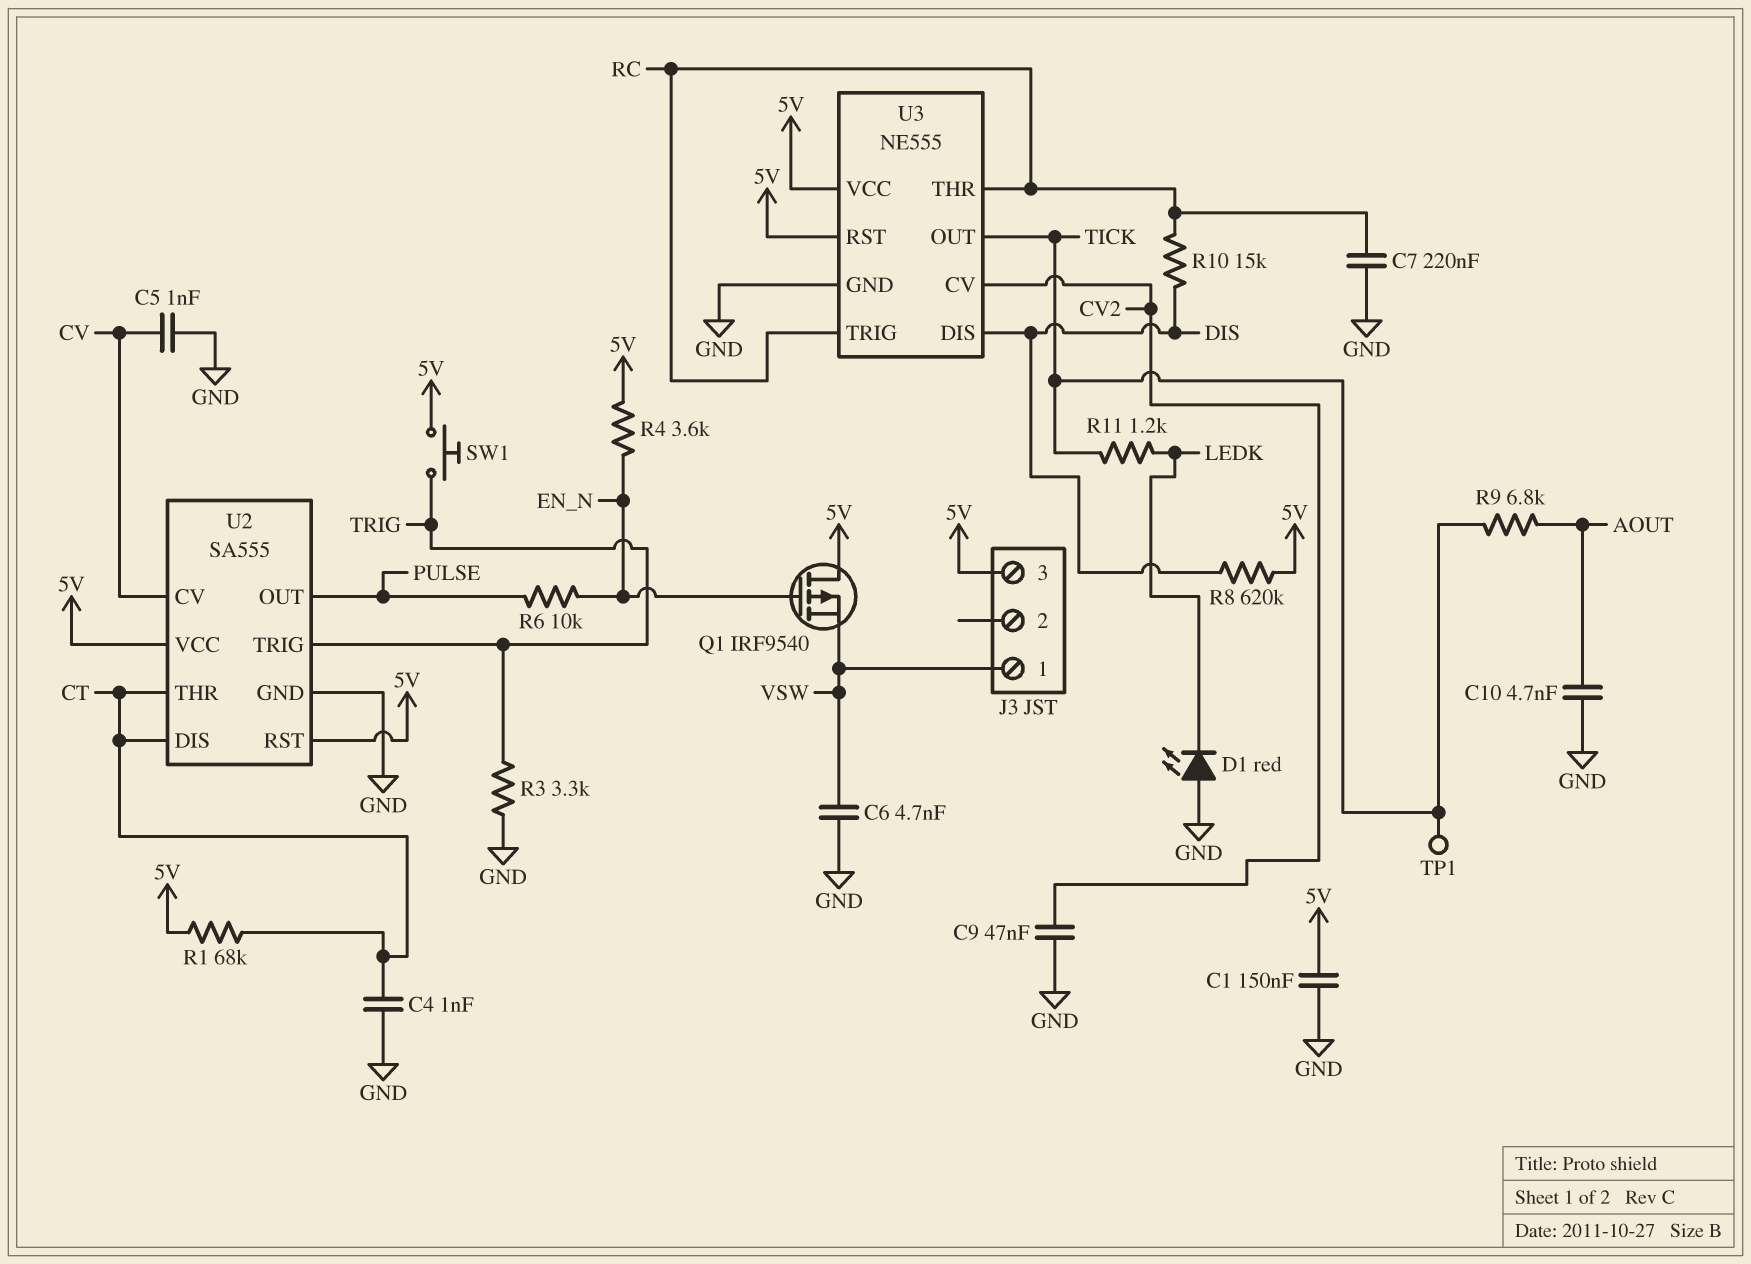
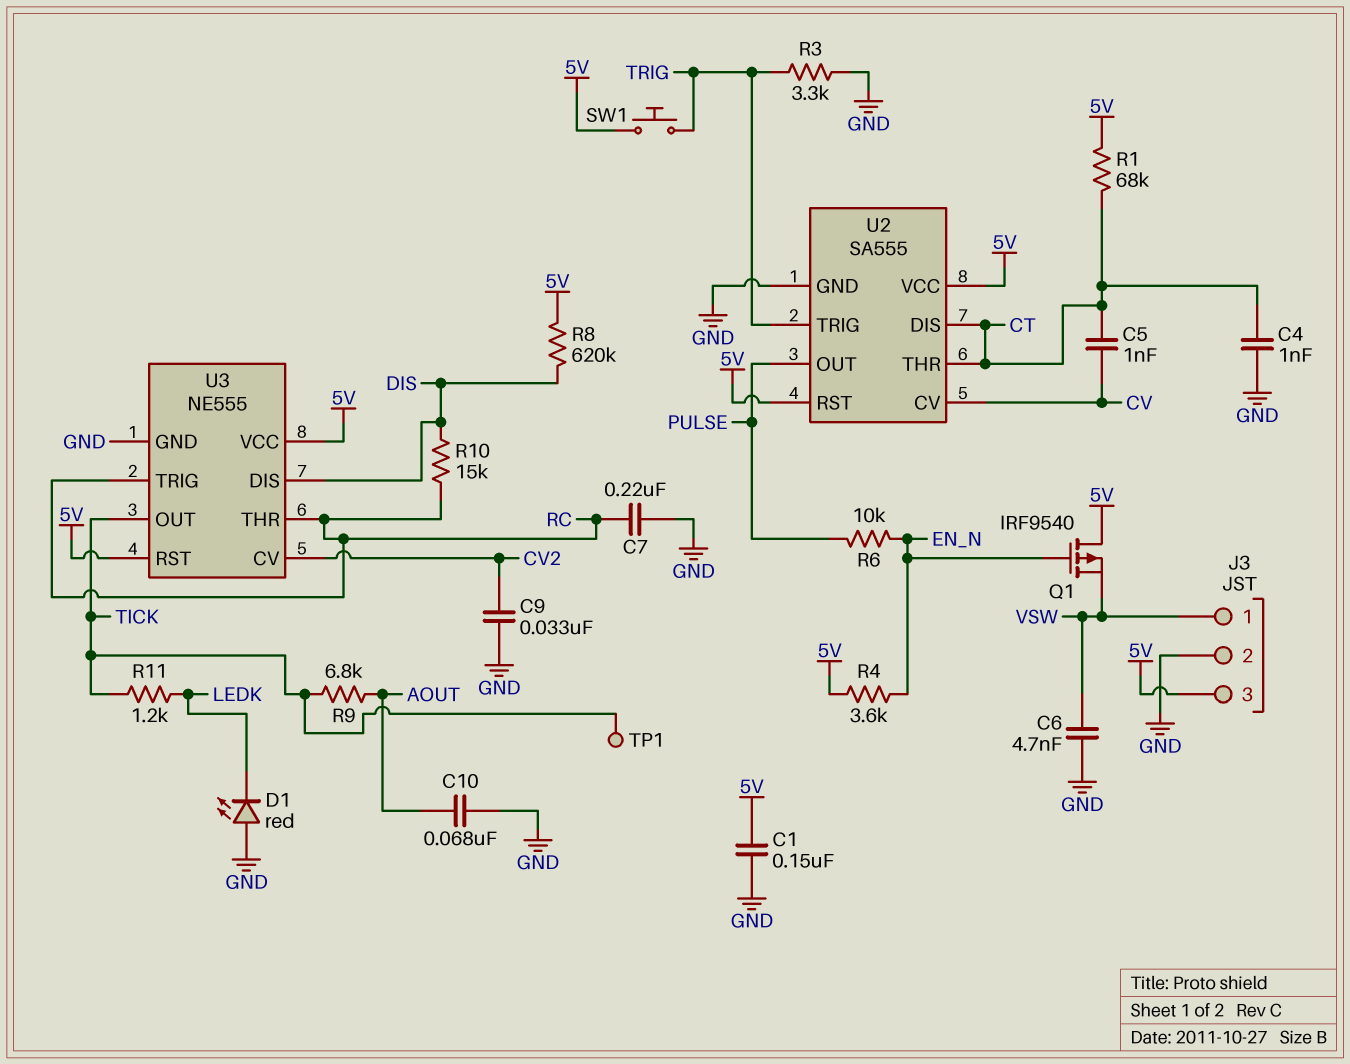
C5: 1nF (CV, GND) -> 1nF (CT, CV)
C9: 47nF (CV2, GND) -> 33nF (CV2, GND)
C10: 4.7nF (AOUT, GND) -> 68nF (AOUT, GND)
J3 pin 2: none -> GND

